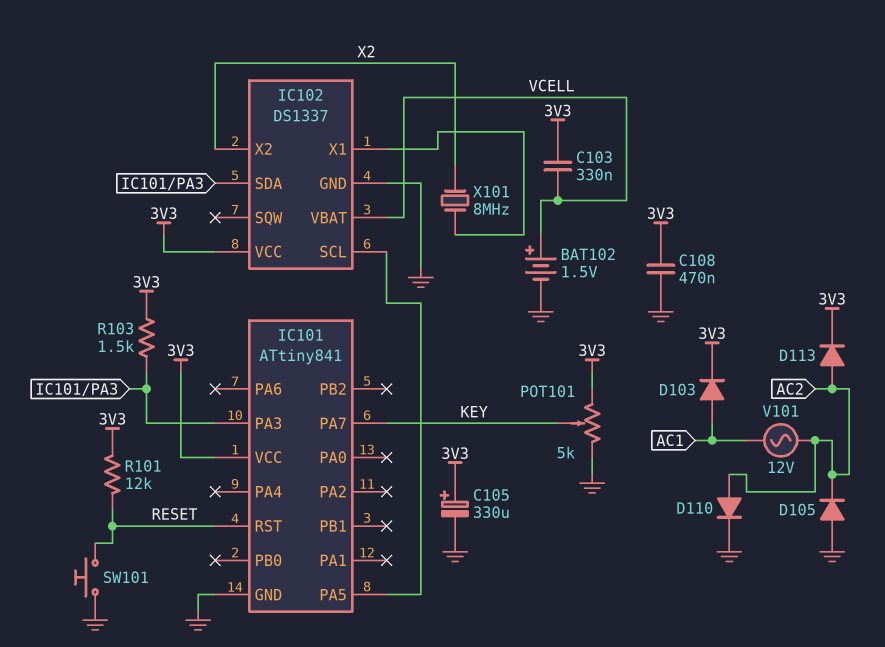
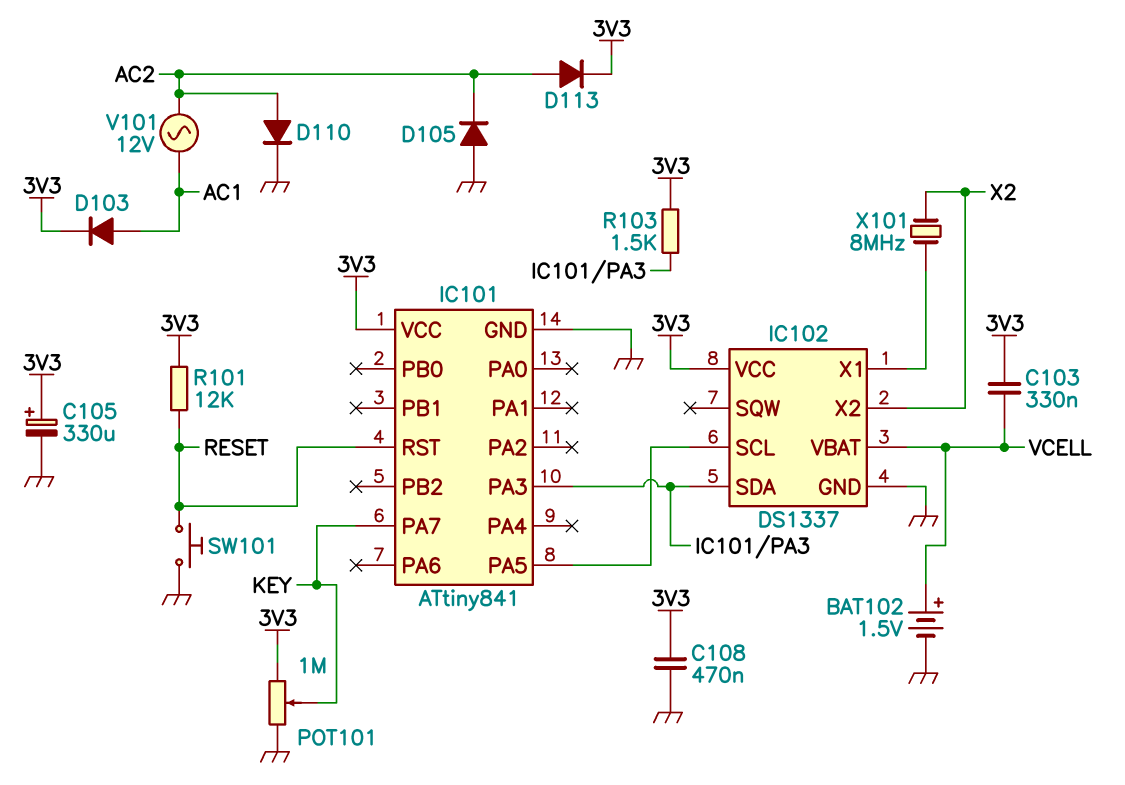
POT101: 5k (3V3, GND, wiper KEY) -> 1M (3V3, GND, wiper KEY)

